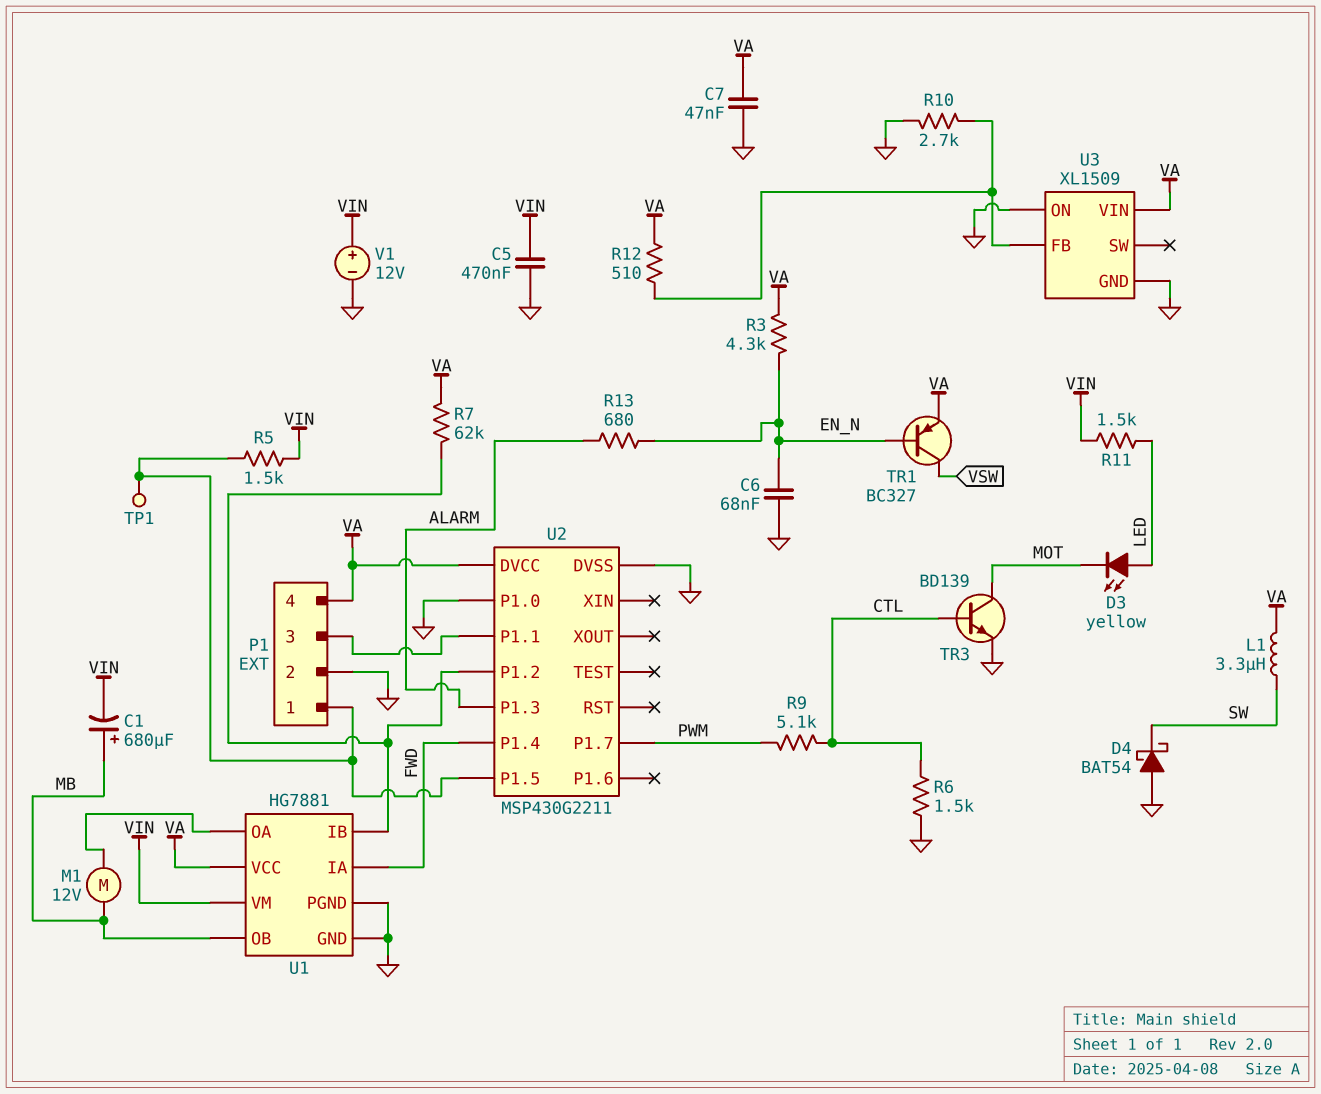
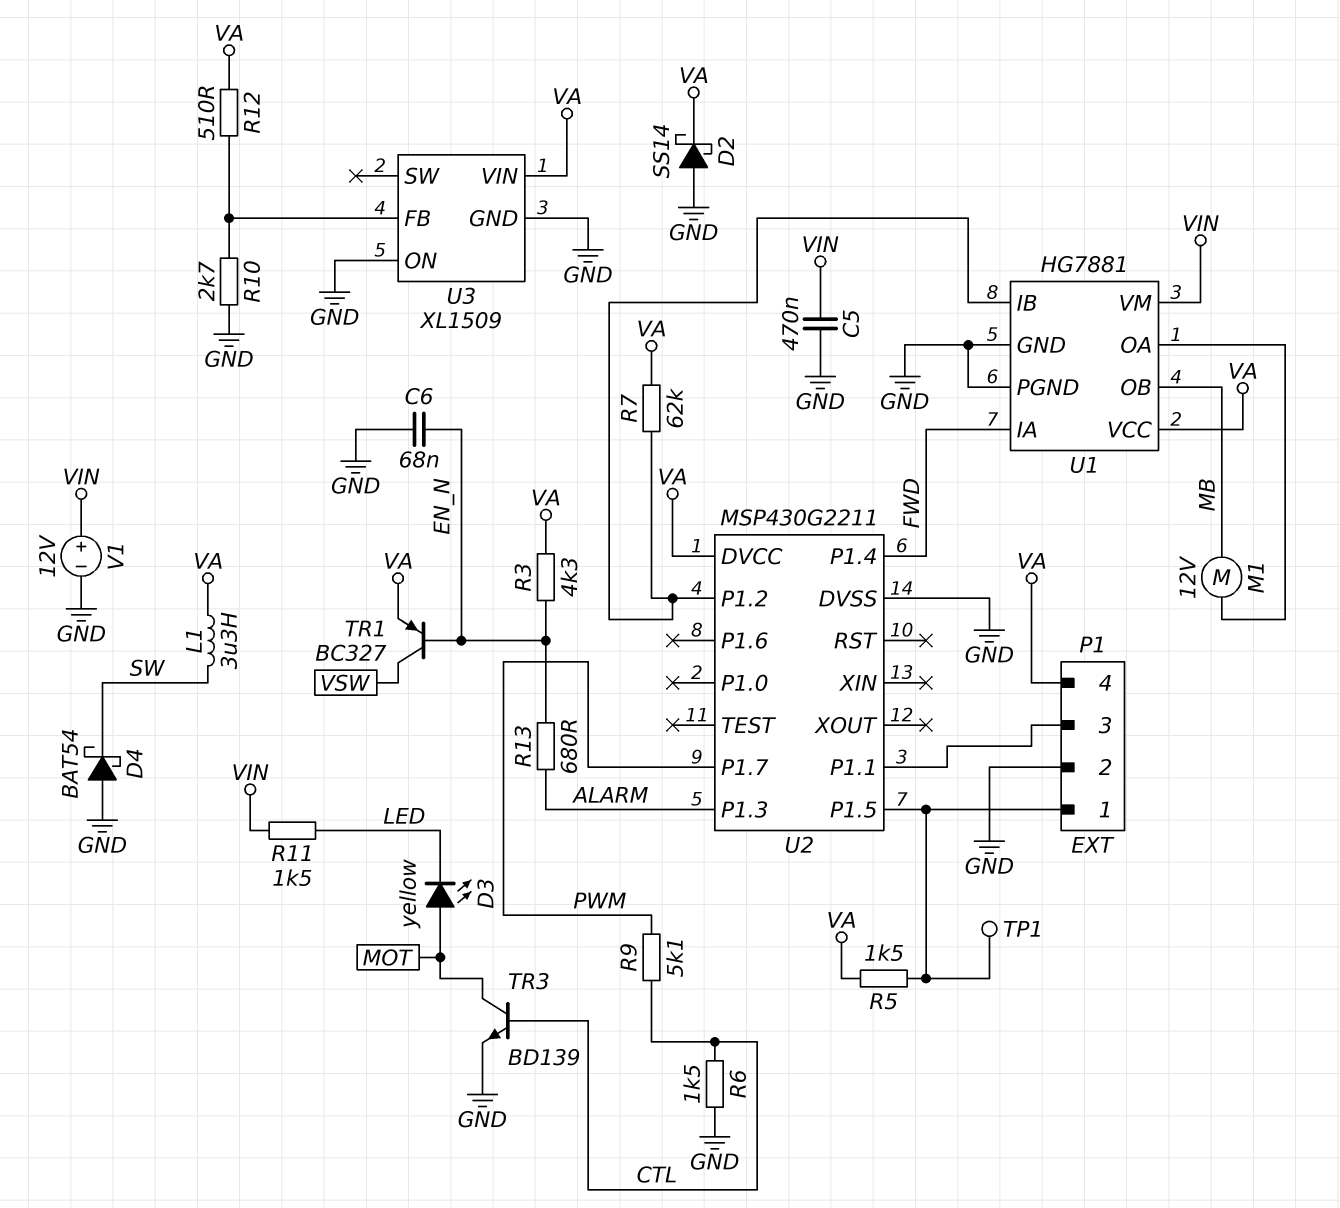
C1: 680uF (plus MB, minus VIN) -> none
C7: 47nF (GND, VA) -> none
D2: none -> schottky SS14 (A GND, K VA)
D3: LED yellow (A LED, K MOT) -> LED yellow (A MOT, K LED)
R5: 1.5k (P1/1, VIN) -> 1.5k (P1/1, VA)
U2 pin P1.0: GND -> none

